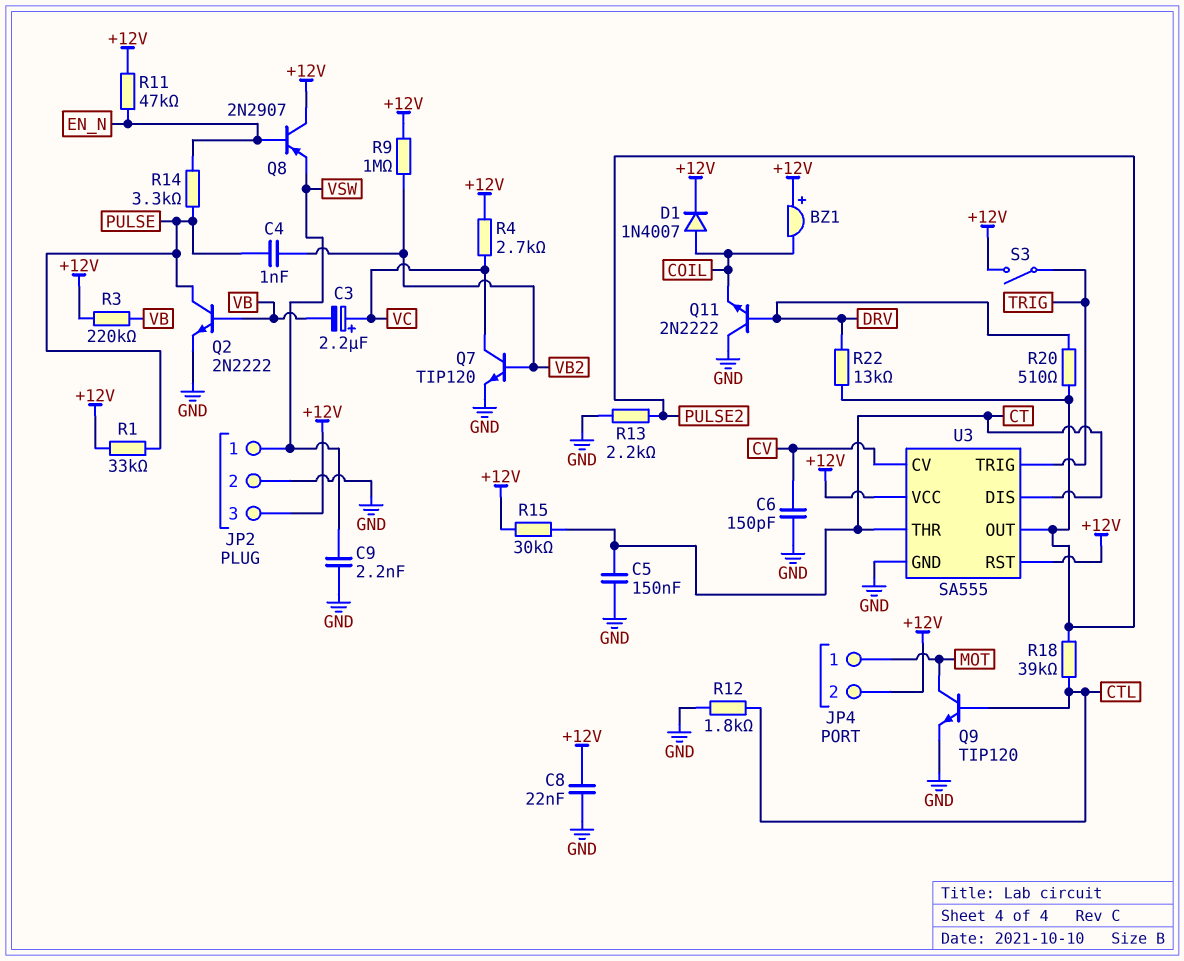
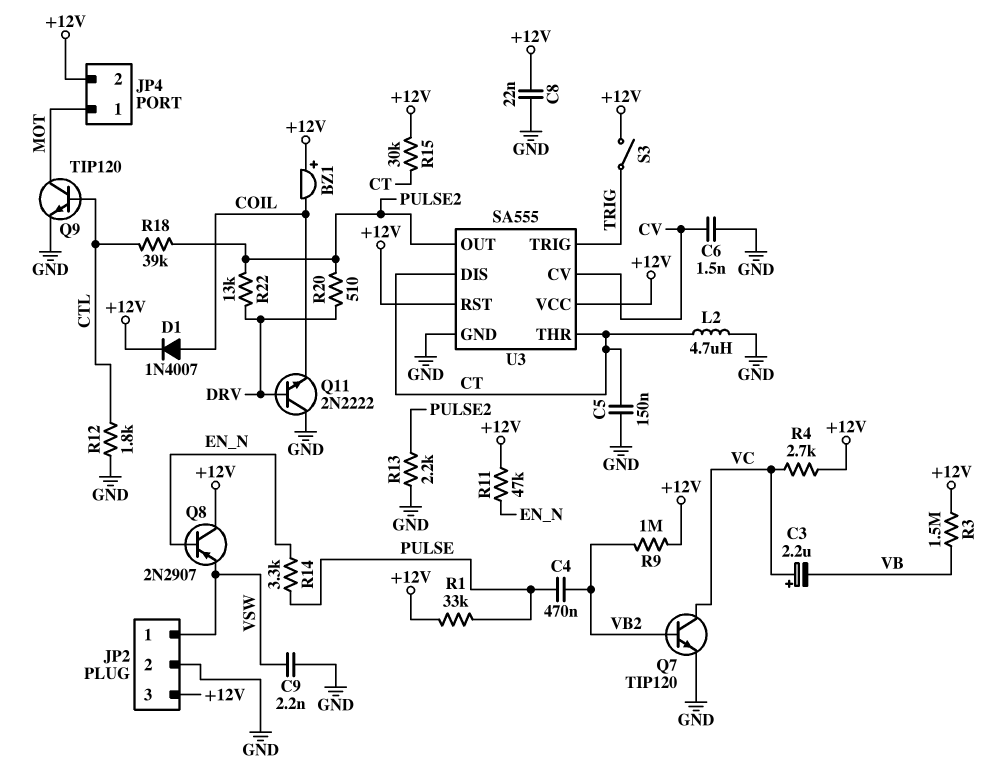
C4: 1nF (PULSE, VB2) -> 470nF (PULSE, VB2)
C6: 150pF (CV, GND) -> 1.5nF (CV, GND)
L2: none -> 4.7uH (CT, GND)
Q2: NPN 2N2222 (B VB, C PULSE, E GND) -> none
R3: 220k (+12V, VB) -> 1.5M (+12V, VB)

